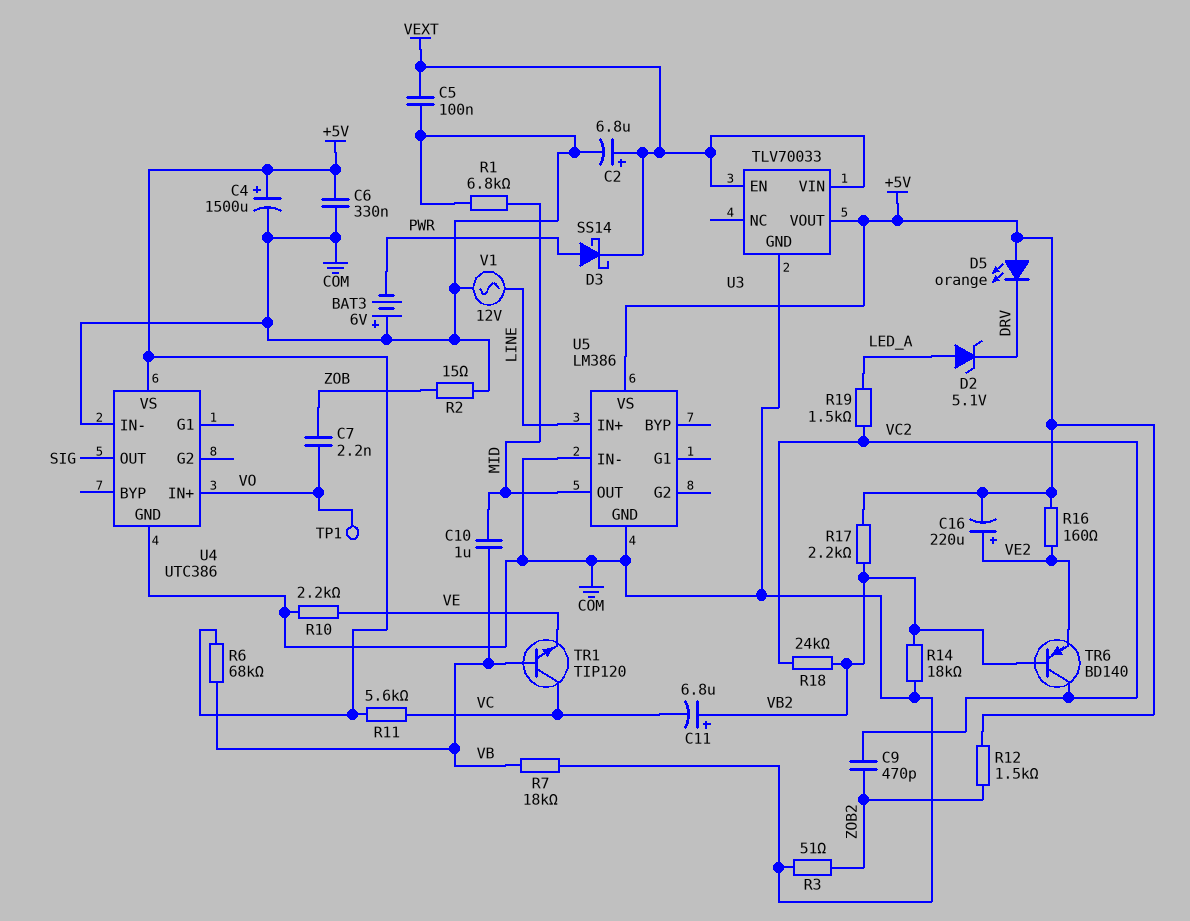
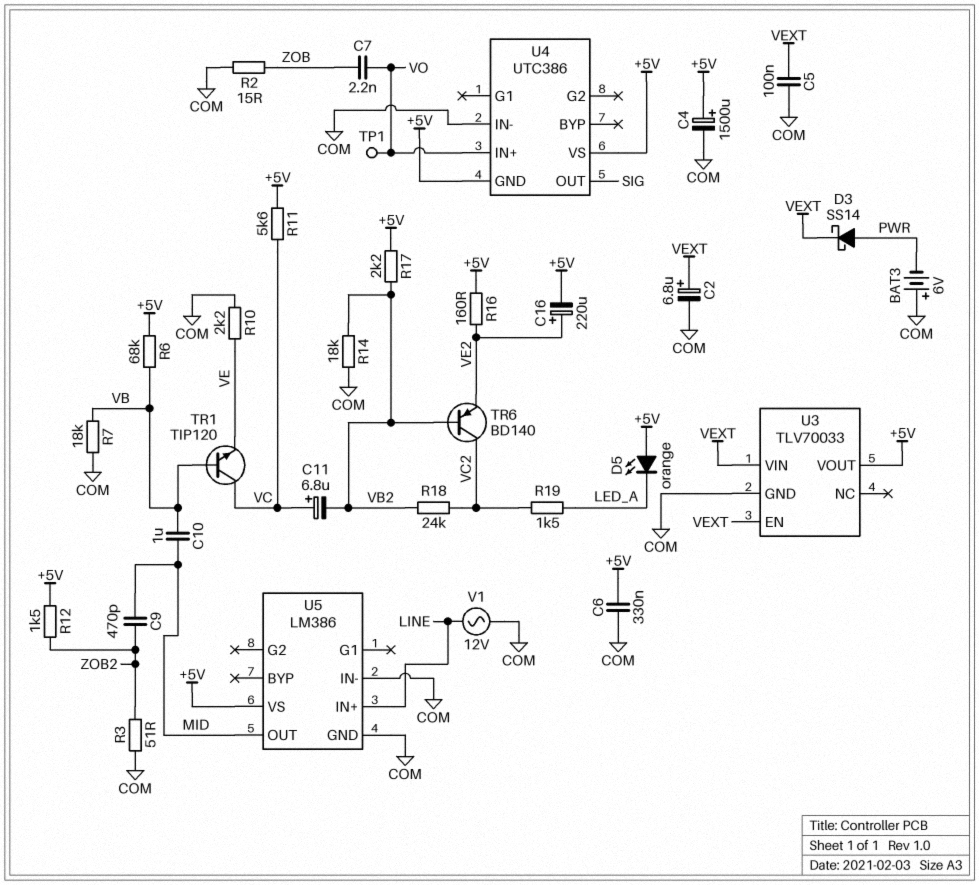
C9: 470pF (VC2, ZOB2) -> 470pF (MID, ZOB2)
C11: 6.8uF (plus VB2, minus VC) -> 6.8uF (plus VC, minus VB2)
D2: zener 5.1V (A LED_A, K DRV) -> none
D5: LED orange (A +5V, K DRV) -> LED orange (A +5V, K LED_A)
R1: 6.8k (COM, MID) -> none
U4 pin GND: COM -> +5V

